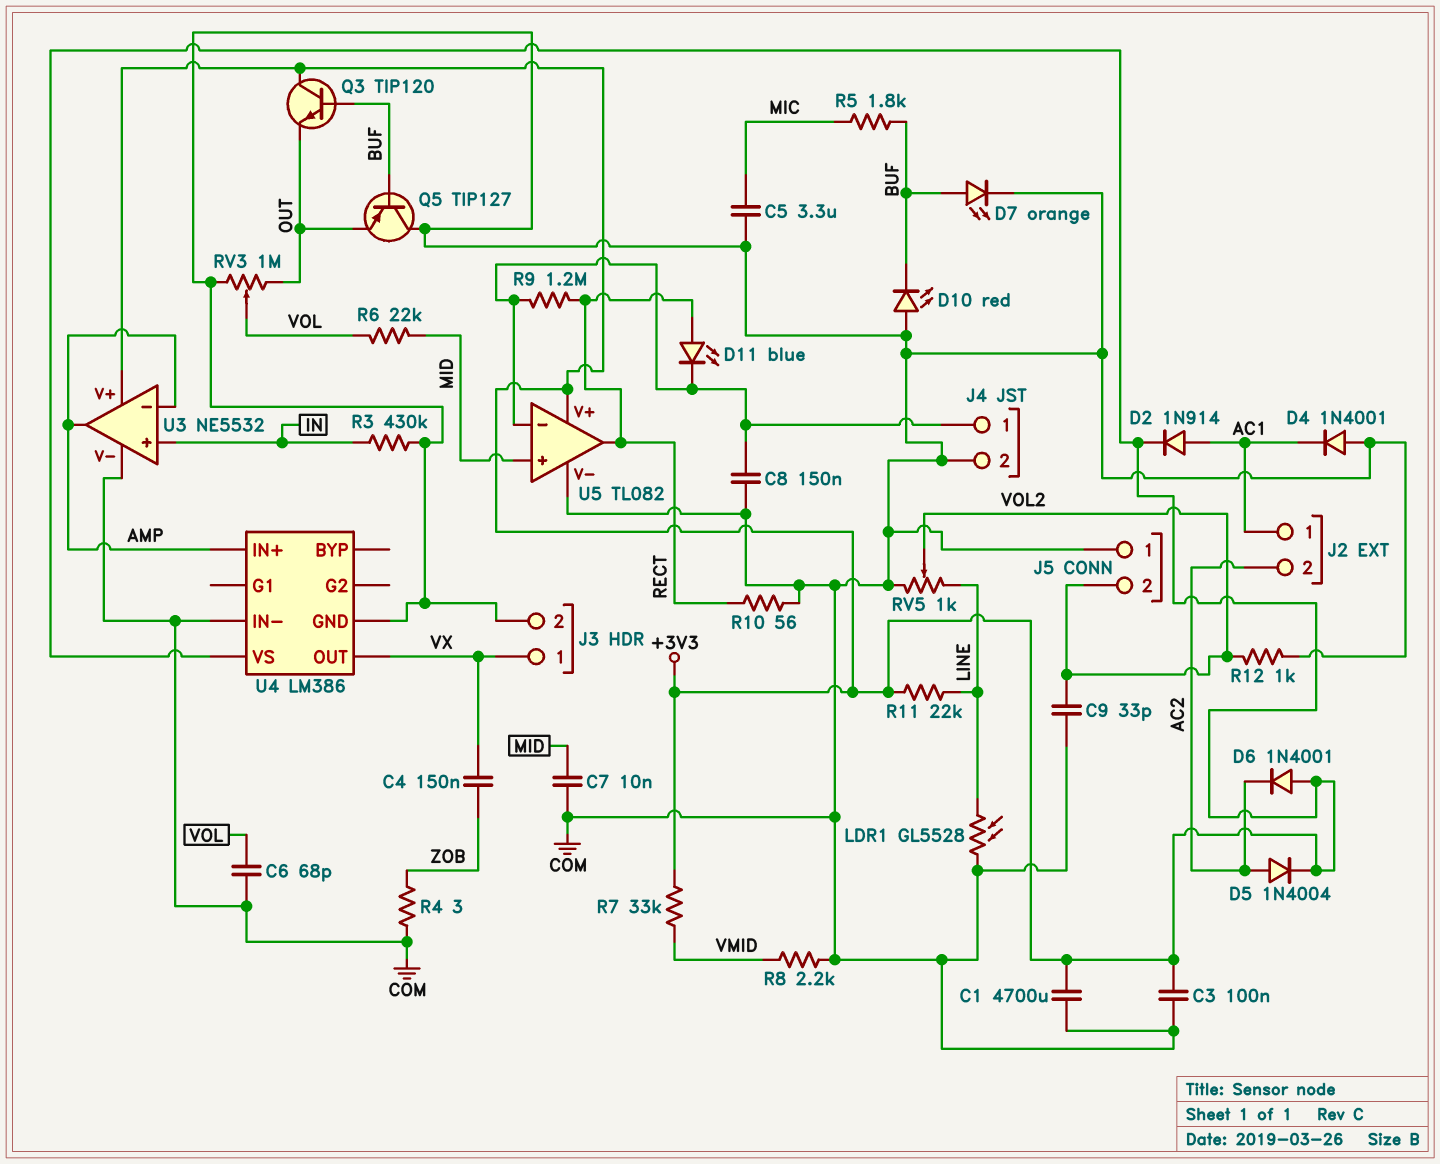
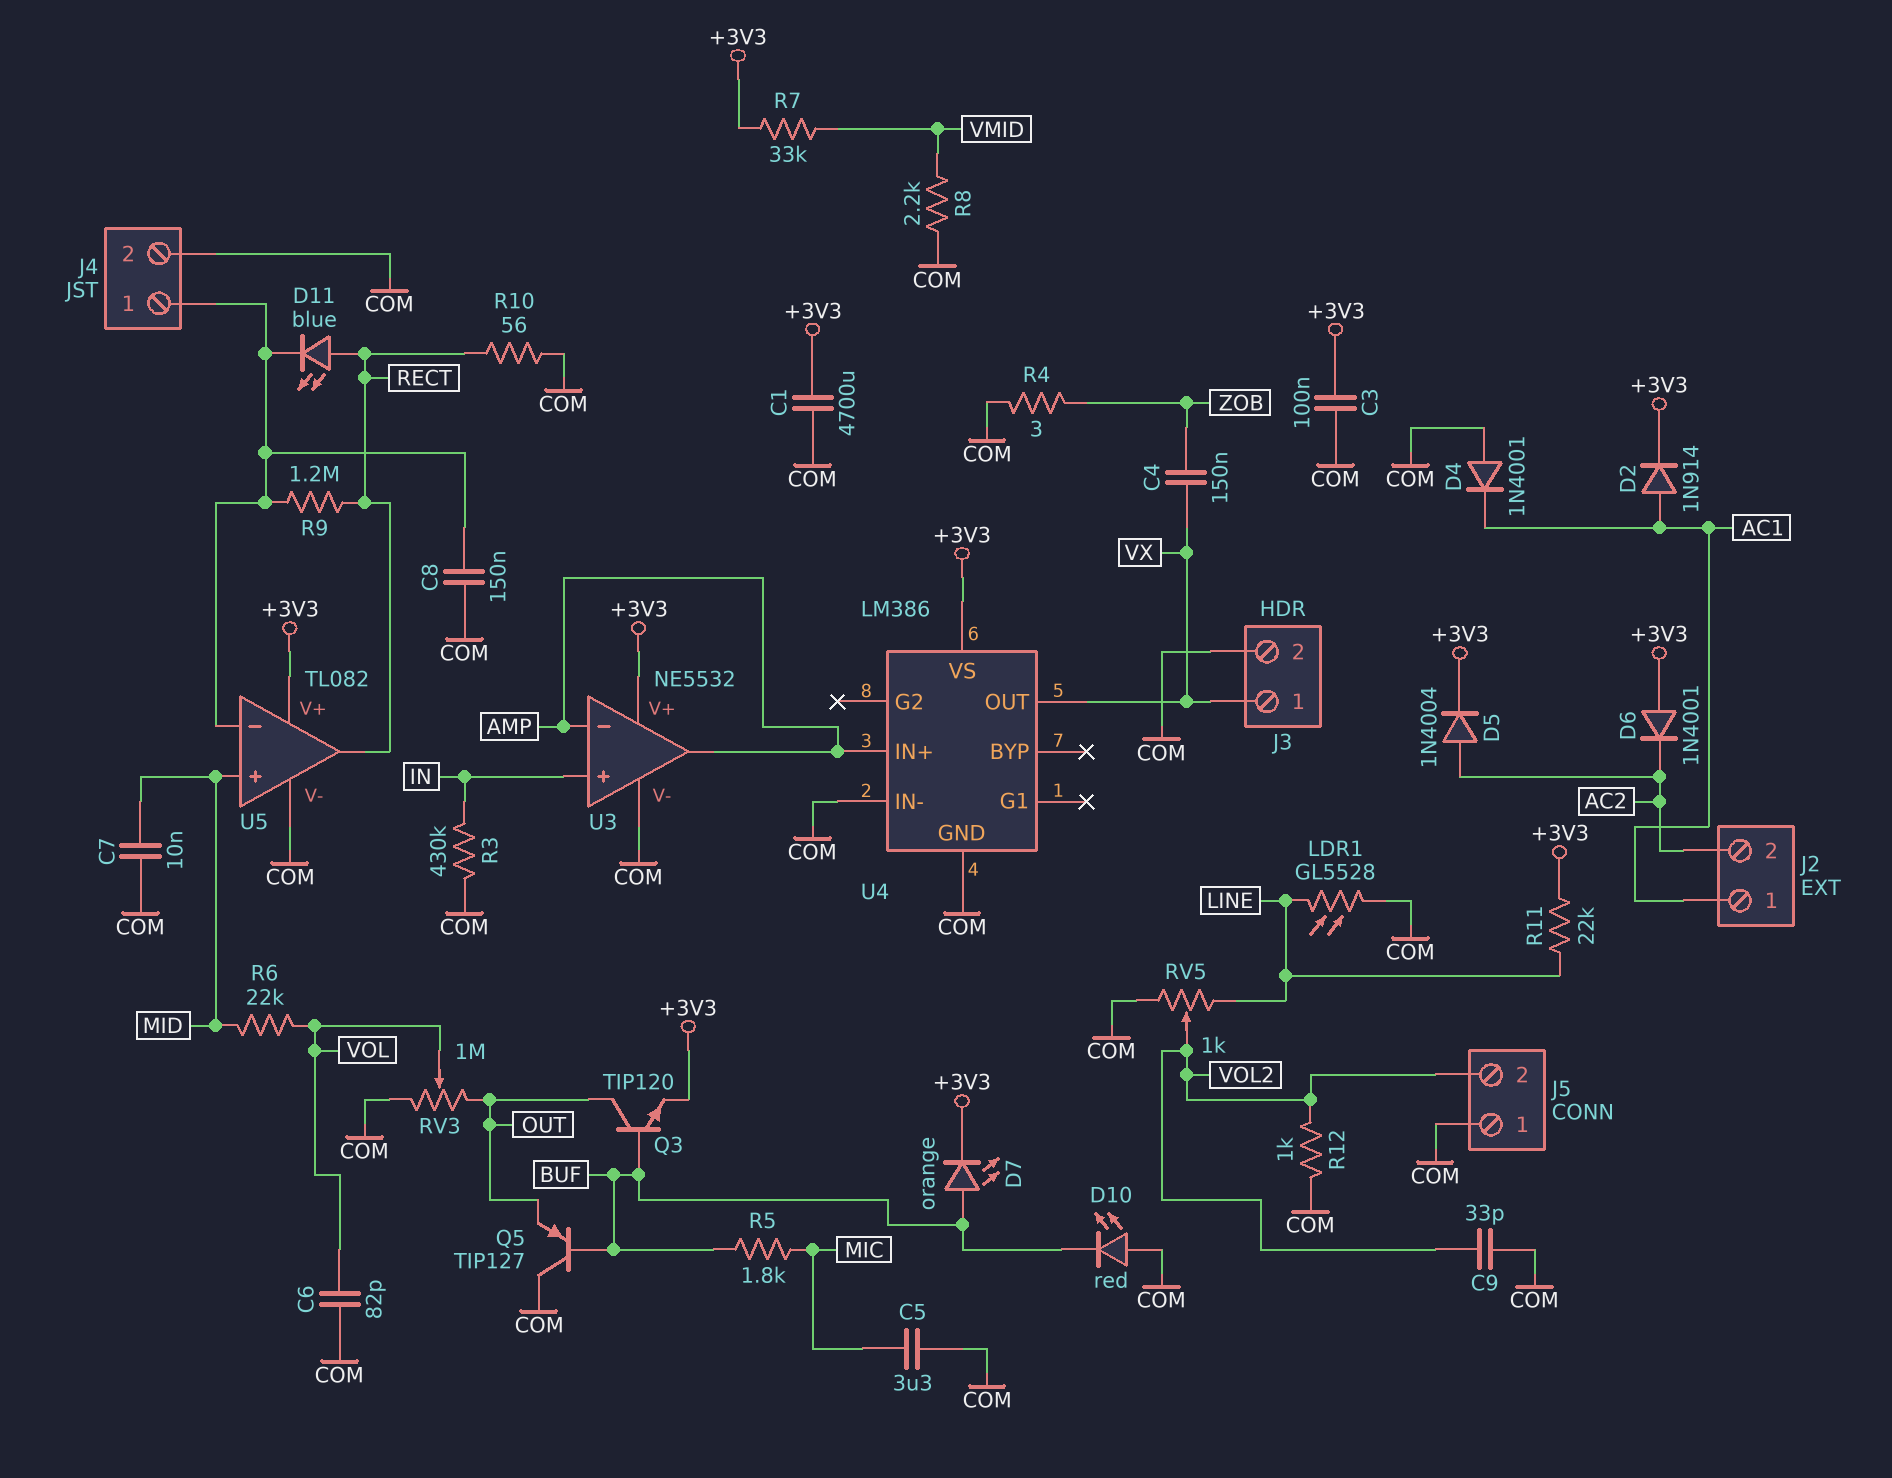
C6: 68pF (COM, VOL) -> 82pF (COM, VOL)
D7: LED orange (A BUF, K COM) -> LED orange (A BUF, K +3V3)
Q3: NPN TIP120 (B BUF, C +3V3, E OUT) -> NPN TIP120 (B BUF, C OUT, E +3V3)

